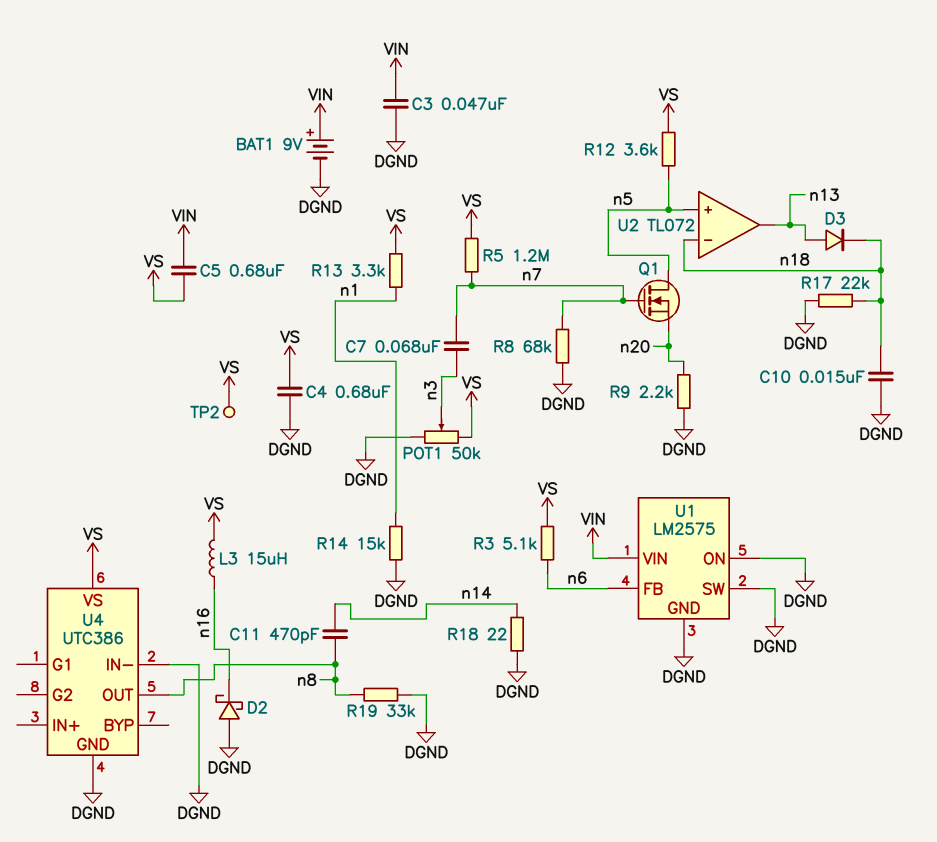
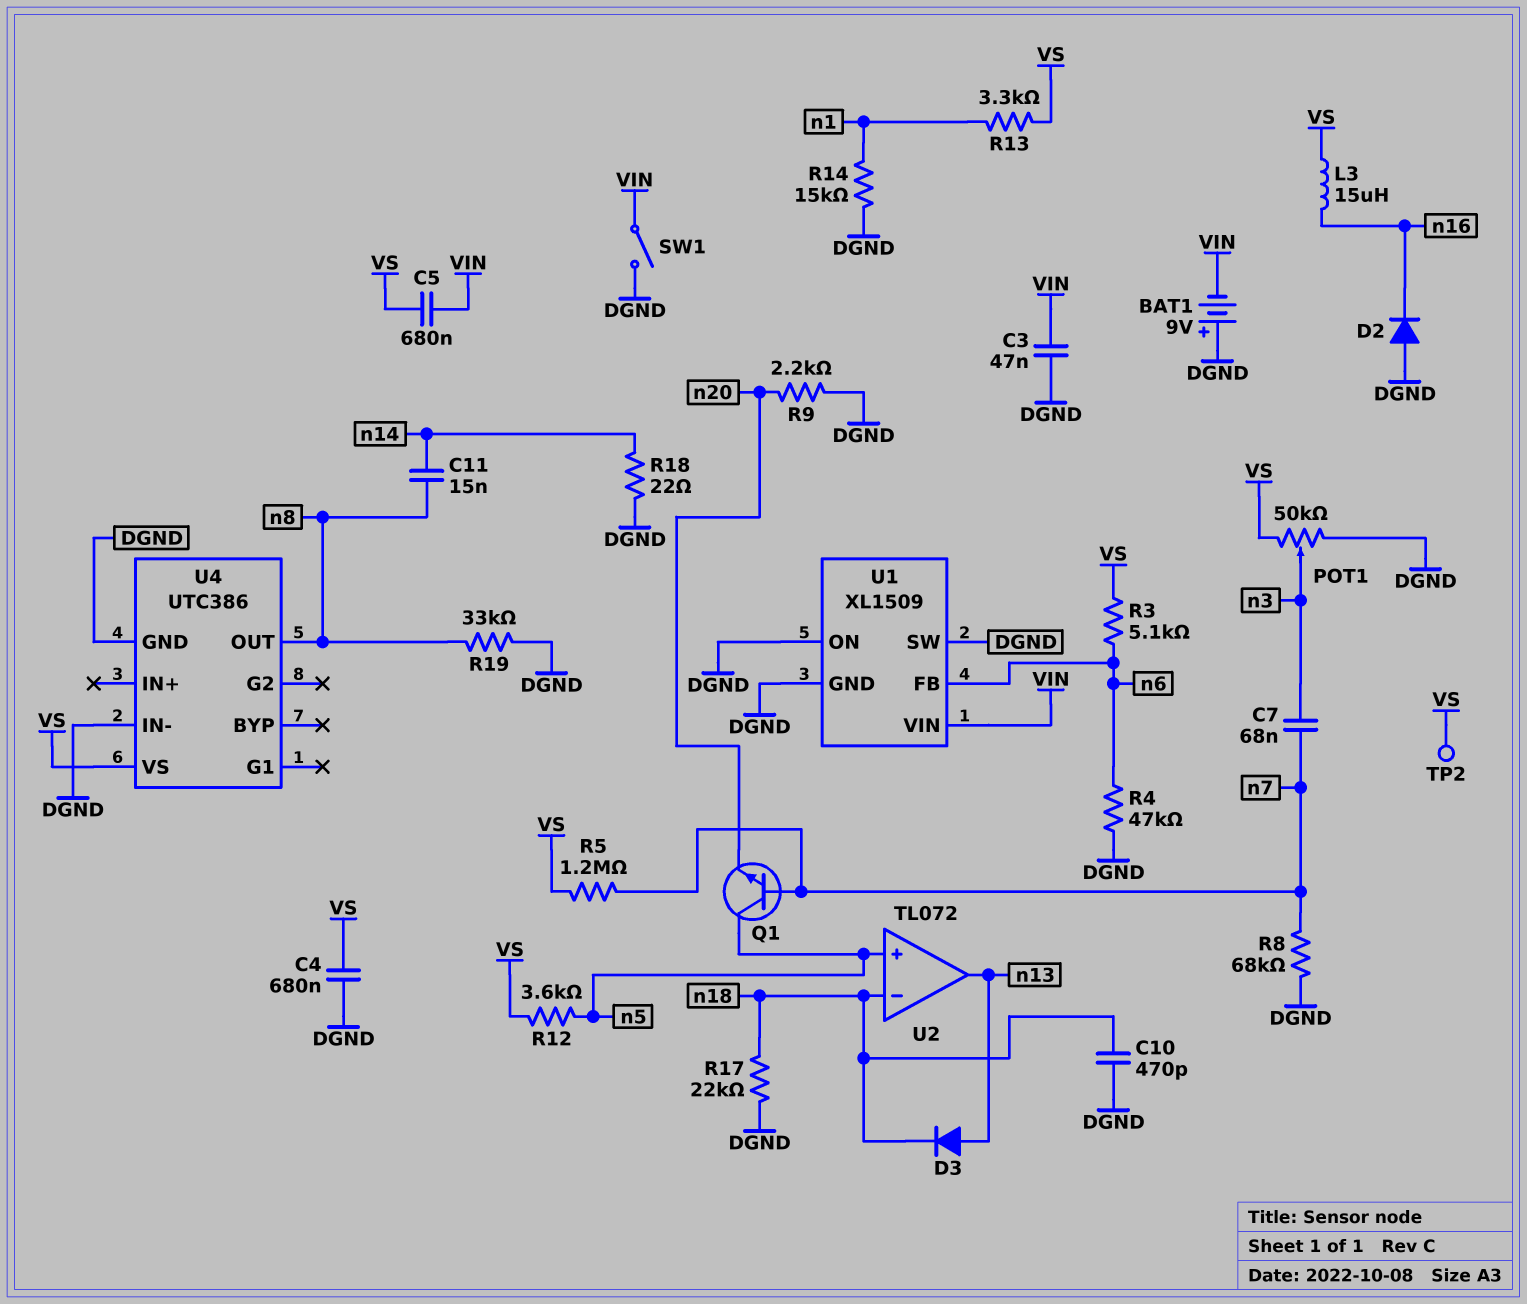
BAT1: 9V (plus VIN, minus DGND) -> 9V (plus DGND, minus VIN)
C10: 15nF (DGND, n18) -> 470pF (DGND, n18)
C11: 470pF (n8, n14) -> 15nF (n8, n14)
D2: schottky (A DGND, K n16) -> diode (A DGND, K n16)
Q1: NMOS (G n7, D n5, S n20) -> NPN (B n7, C n5, E n20)
R4: none -> 47k (DGND, n6)
SW1: none -> switch (DGND, VIN)
U1: LM2575 -> XL1509

